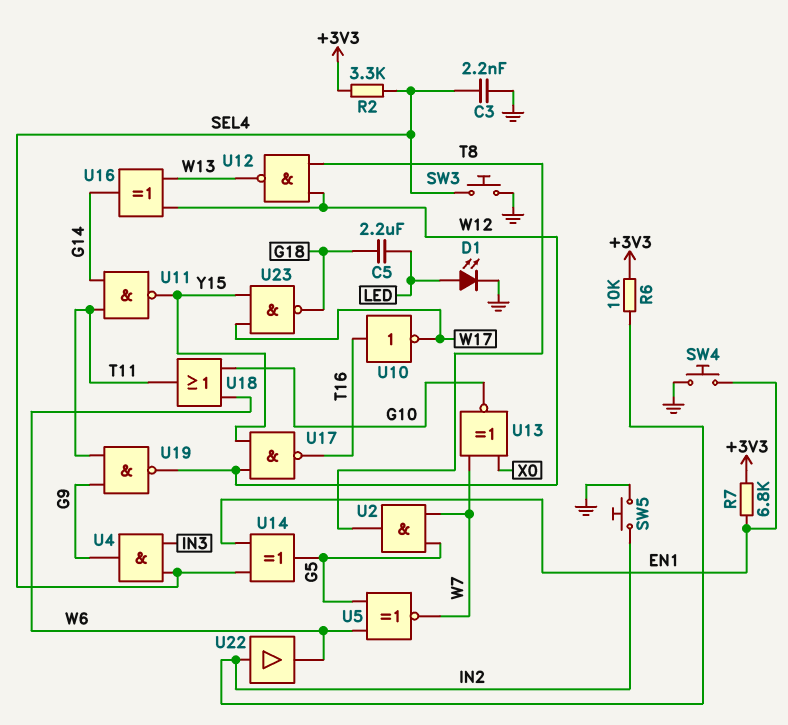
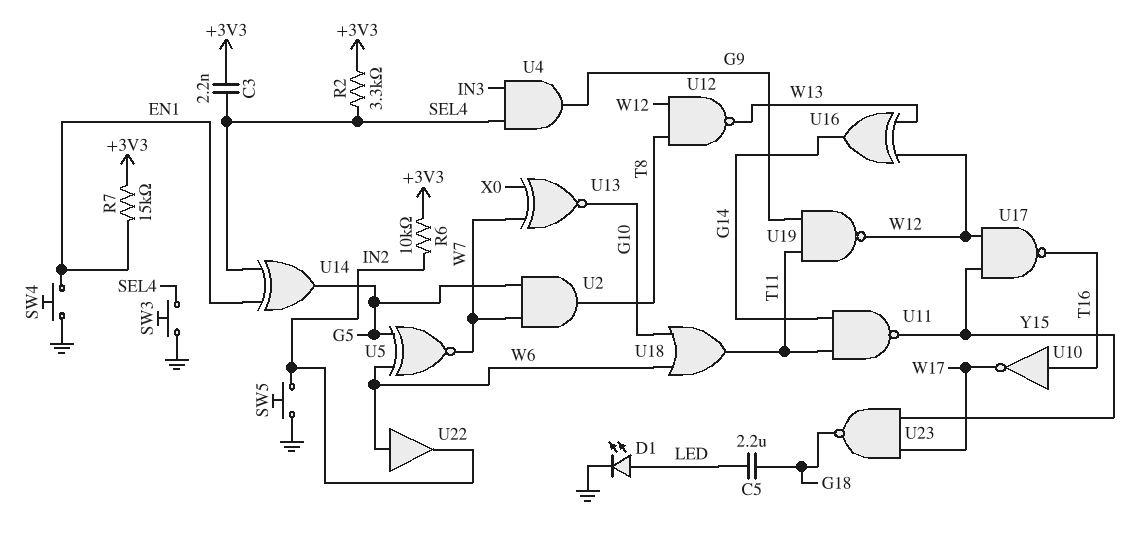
C3: 2.2nF (GND, SEL4) -> 2.2nF (+3V3, SEL4)
R7: 6.8k (+3V3, EN1) -> 15k (+3V3, EN1)
U22: buffer (in IN2, out W6) -> buffer (in W6, out IN2)

